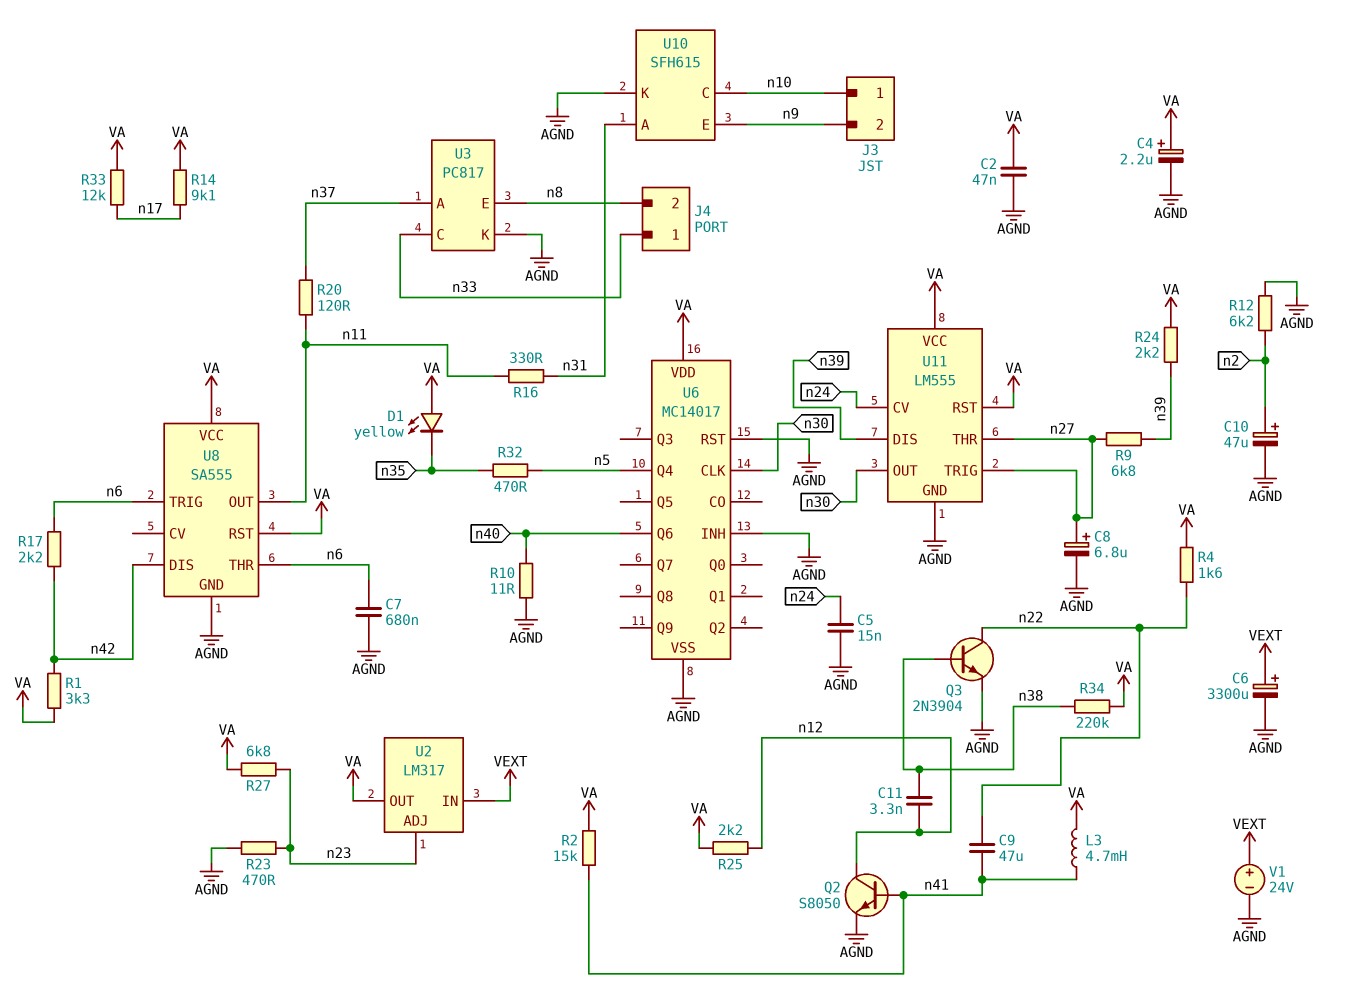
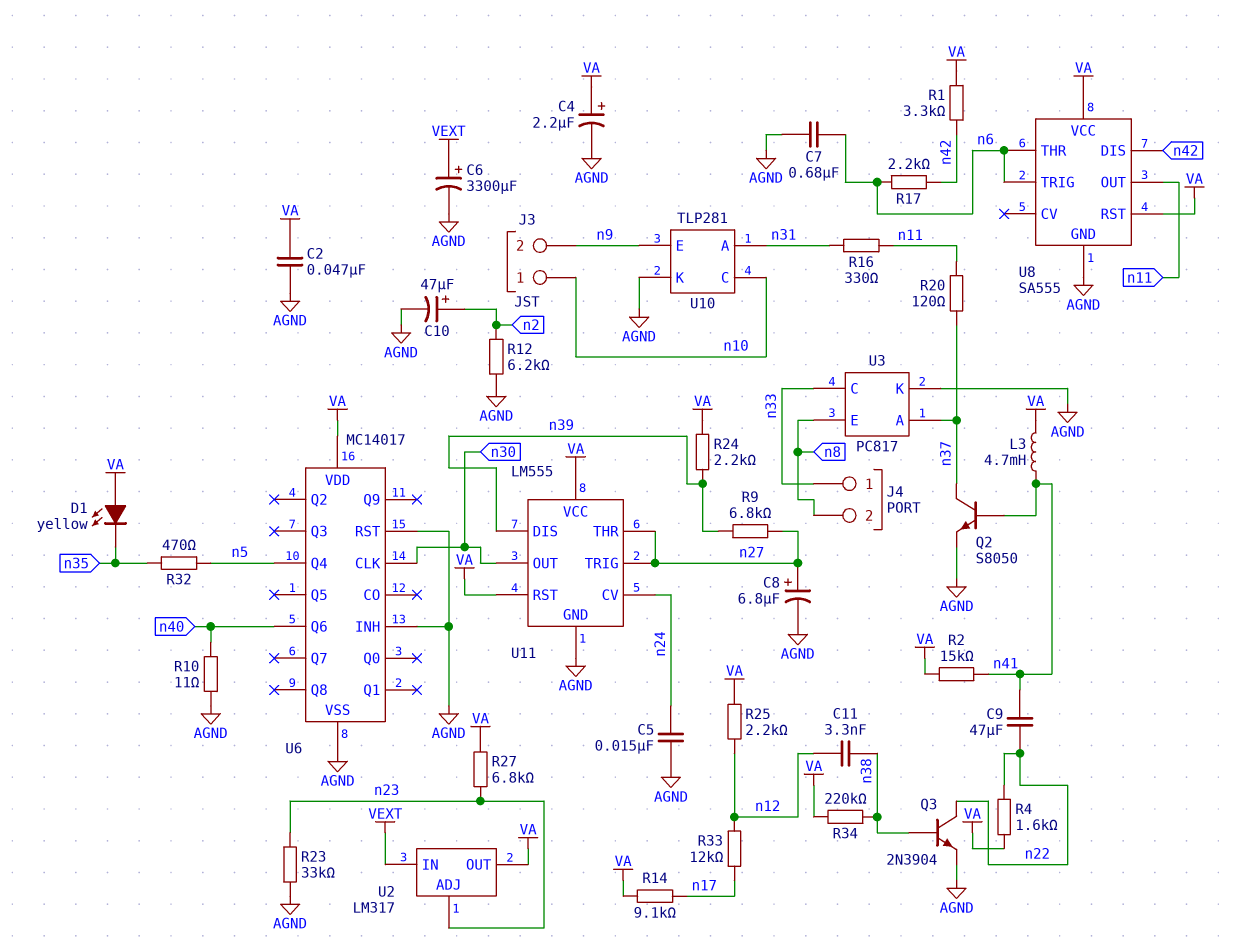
Q2: NPN S8050 (B n41, C n12, E AGND) -> NPN S8050 (B n41, C n37, E AGND)
R23: 470 (AGND, n23) -> 33k (AGND, n23)
R33: 12k (VA, n17) -> 12k (n12, n17)
U10: SFH615 -> TLP281
V1: 24V (plus VEXT, minus AGND) -> none

